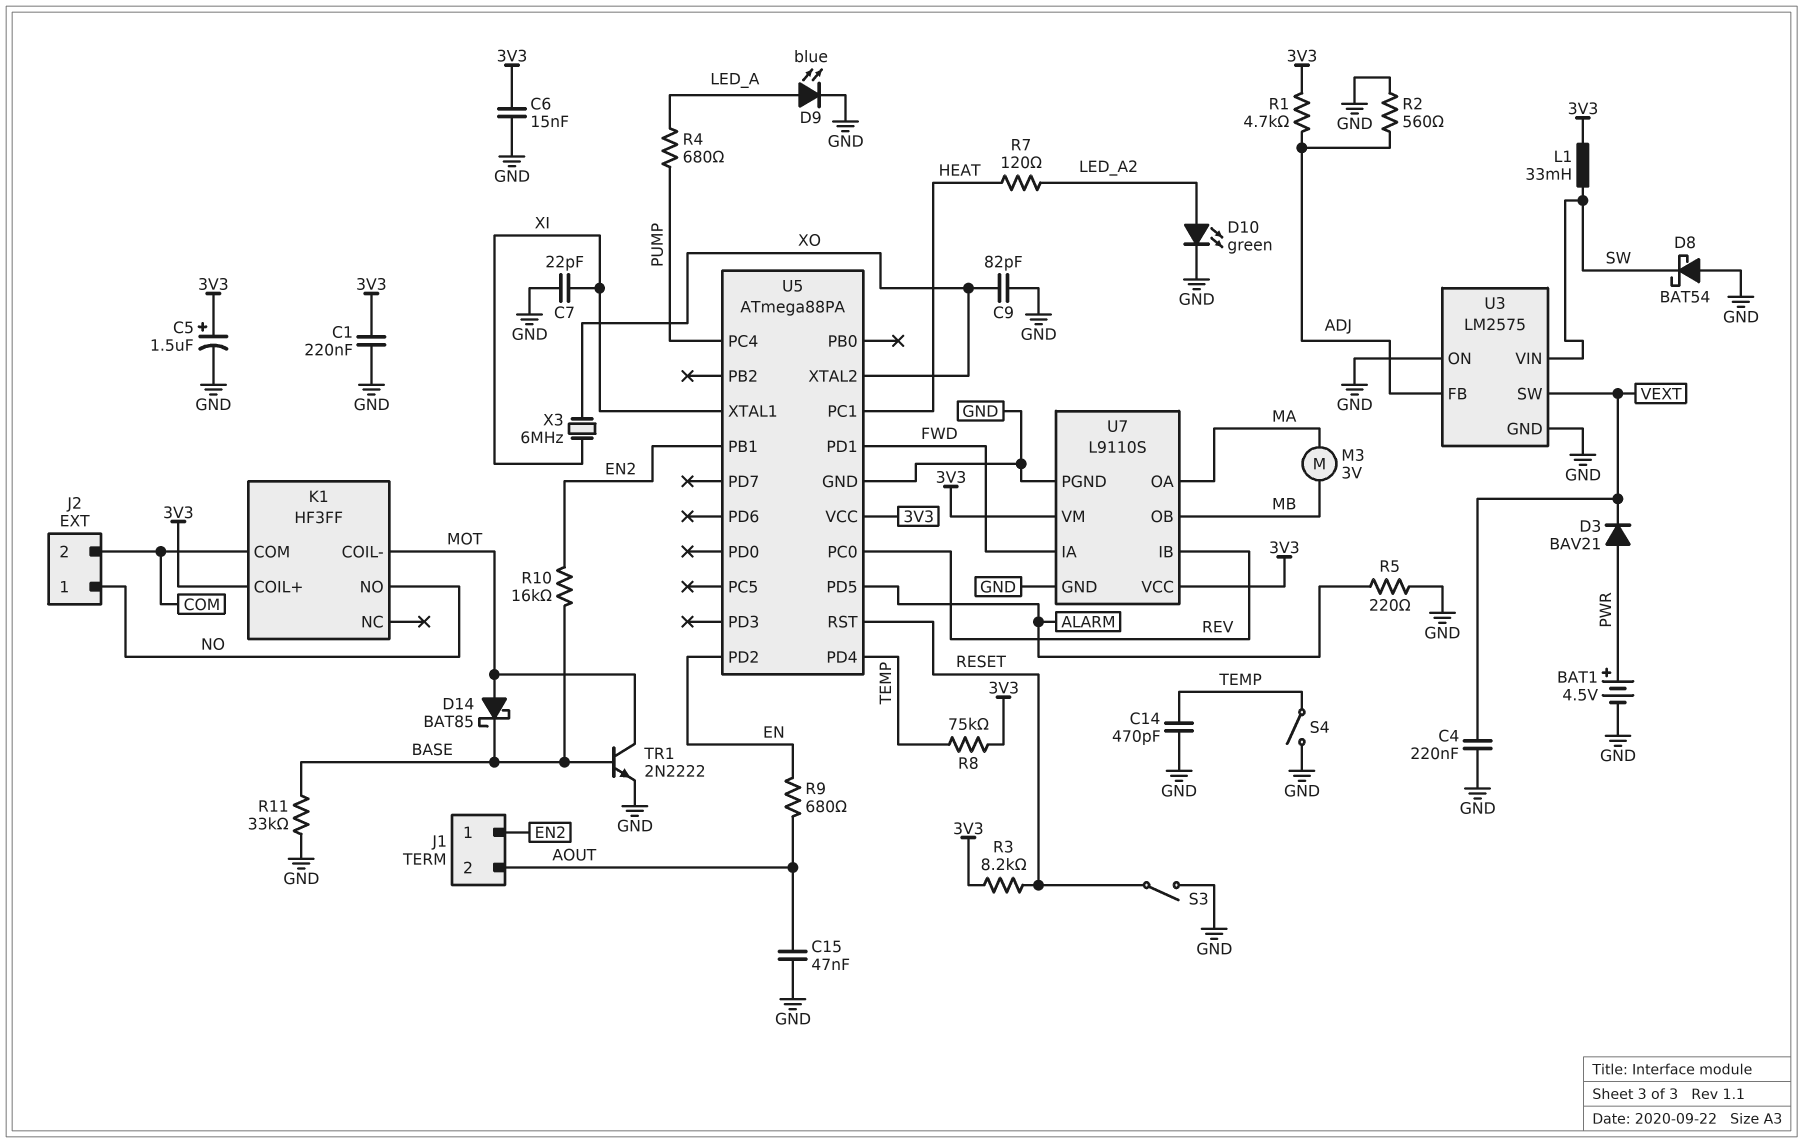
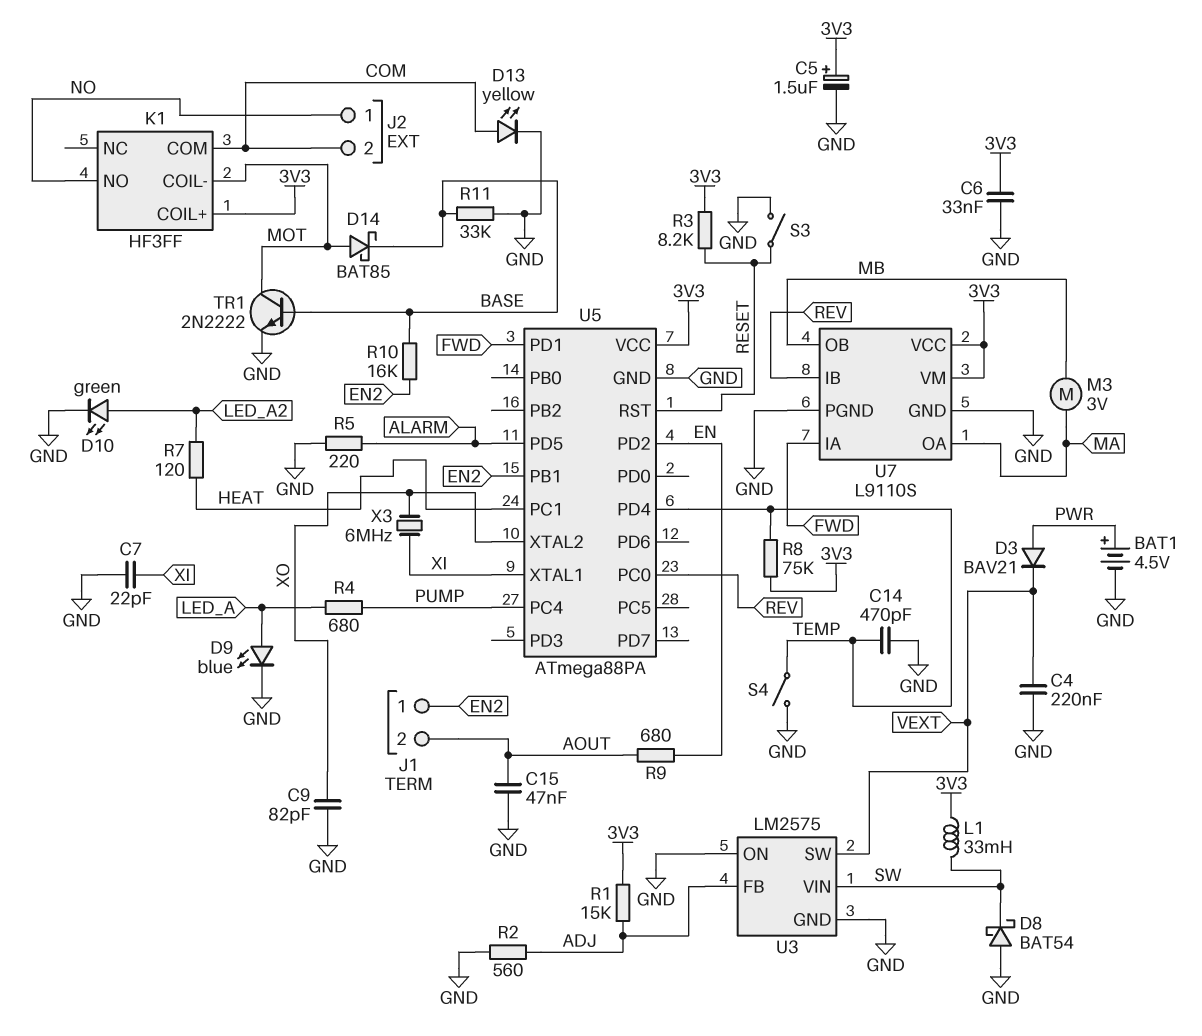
C1: 220nF (3V3, GND) -> none
C6: 15nF (3V3, GND) -> 33nF (3V3, GND)
D13: none -> LED yellow (A COM, K GND)
R1: 4.7k (3V3, ADJ) -> 15k (3V3, ADJ)

